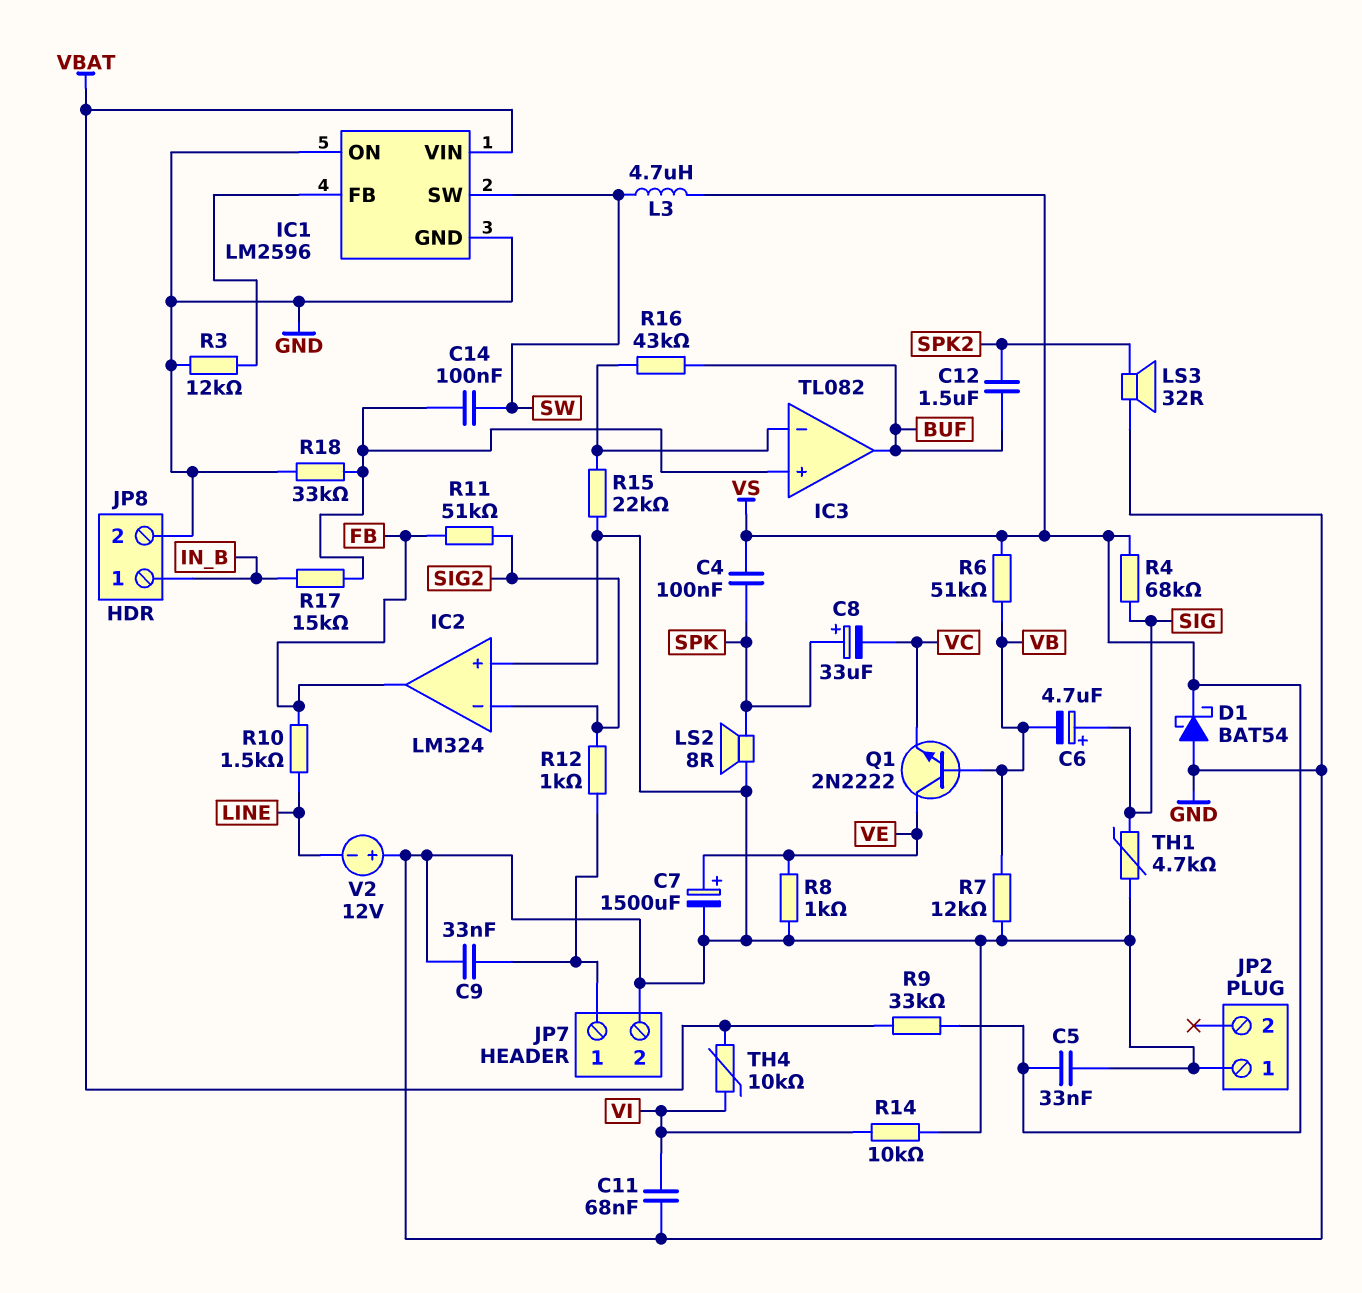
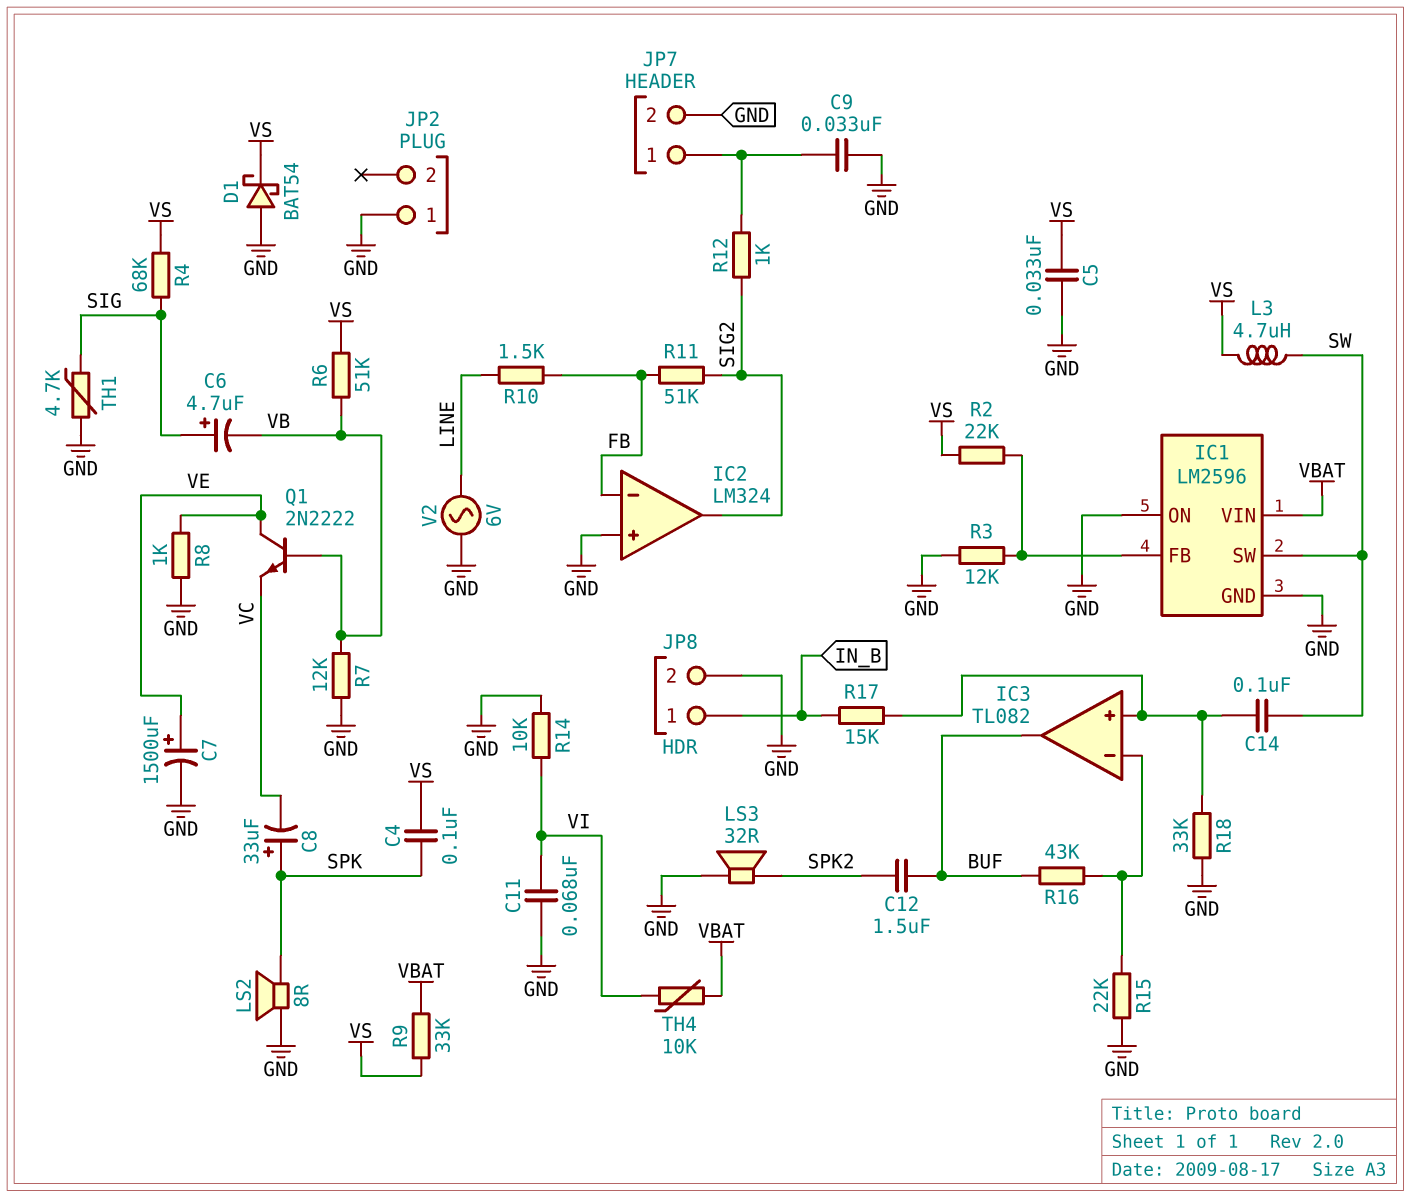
IC2 pin in-: SIG2 -> FB
IC2 pin out: FB -> SIG2
R2: none -> 22k (IC1/FB, VS)
V2: 12V (plus GND, minus LINE) -> AC 6V (GND, LINE)

